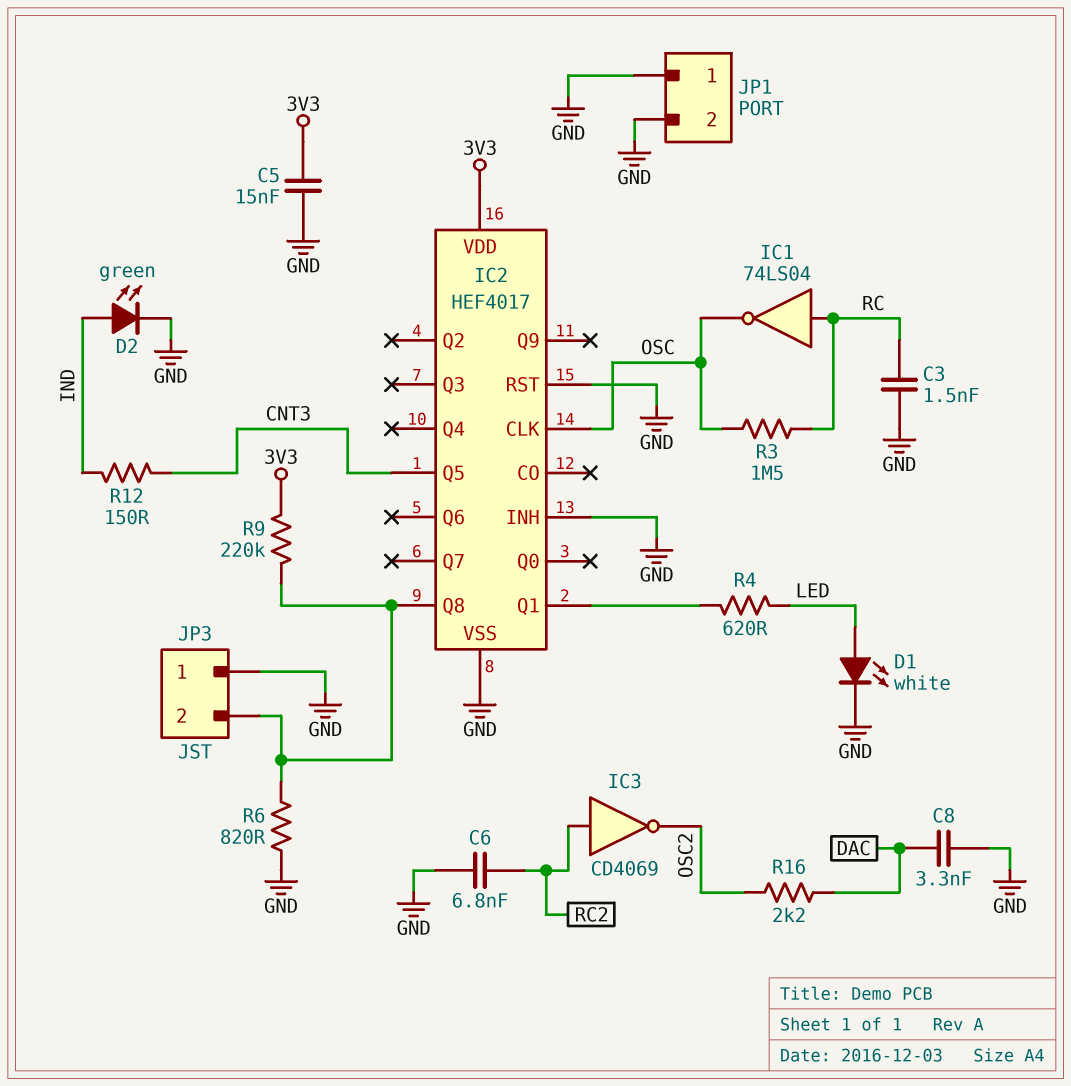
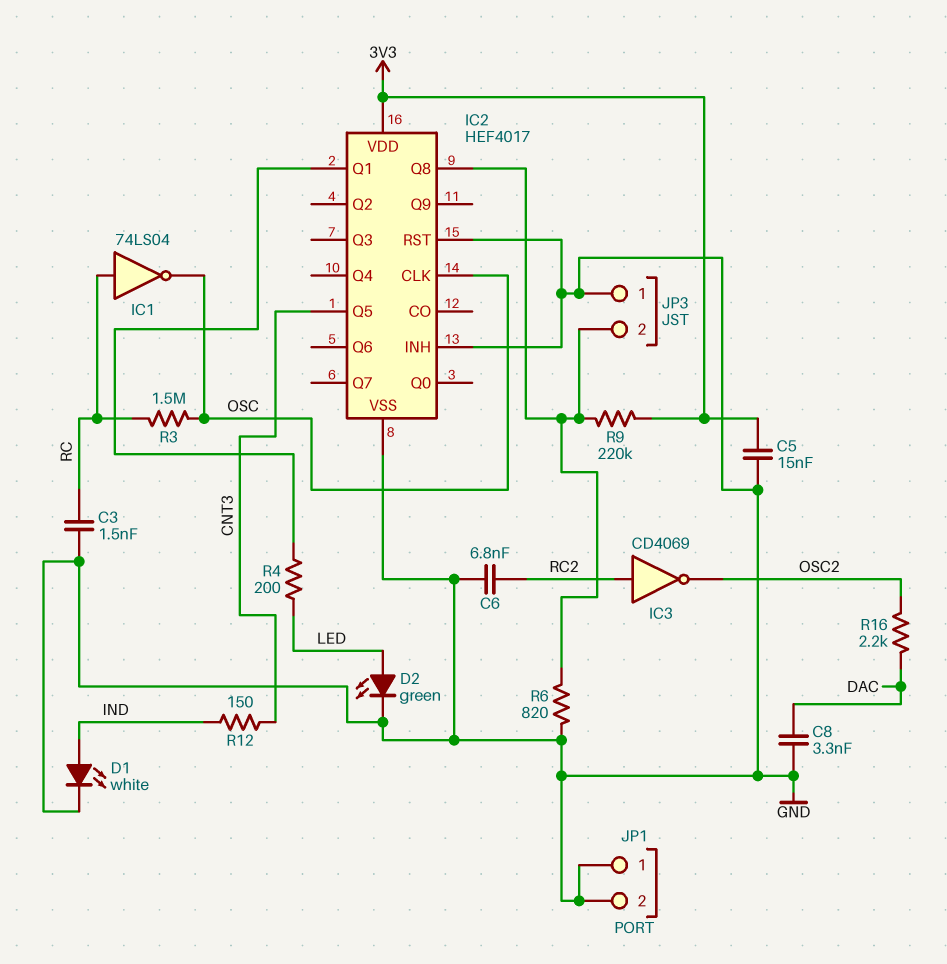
D1: LED white (A LED, K GND) -> LED white (A IND, K GND)
D2: LED green (A IND, K GND) -> LED green (A LED, K GND)
R4: 620 (IC2/Q1, LED) -> 200 (IC2/Q1, LED)

